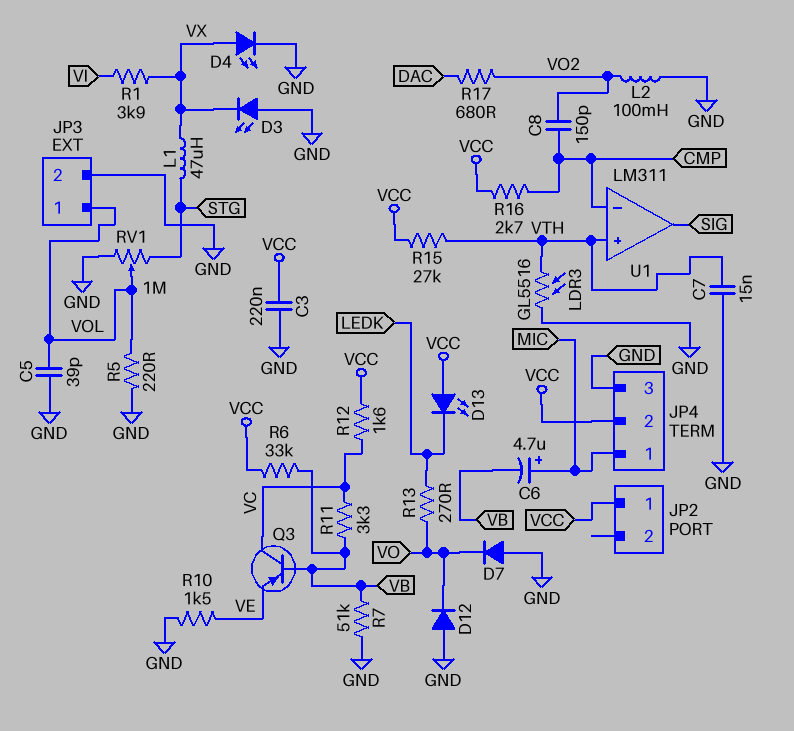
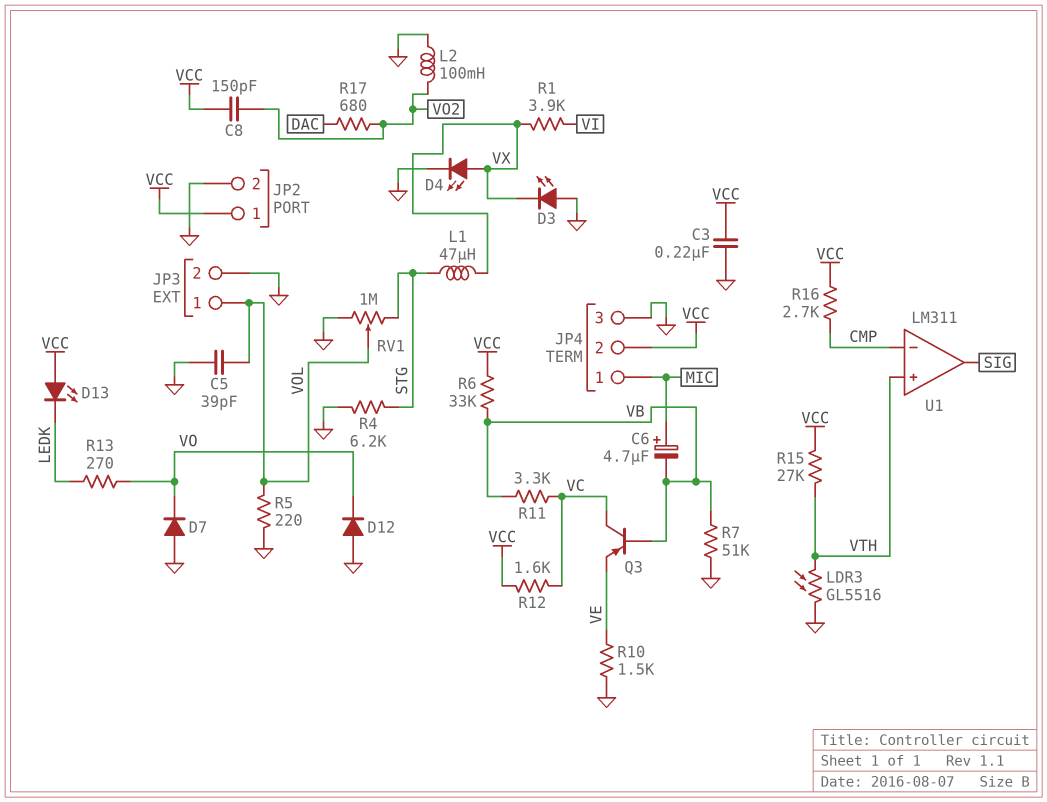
C7: 15nF (GND, VTH) -> none
C8: 150pF (CMP, VO2) -> 150pF (VCC, VO2)
JP2 pin 2: none -> GND
R4: none -> 6.2k (GND, STG)

